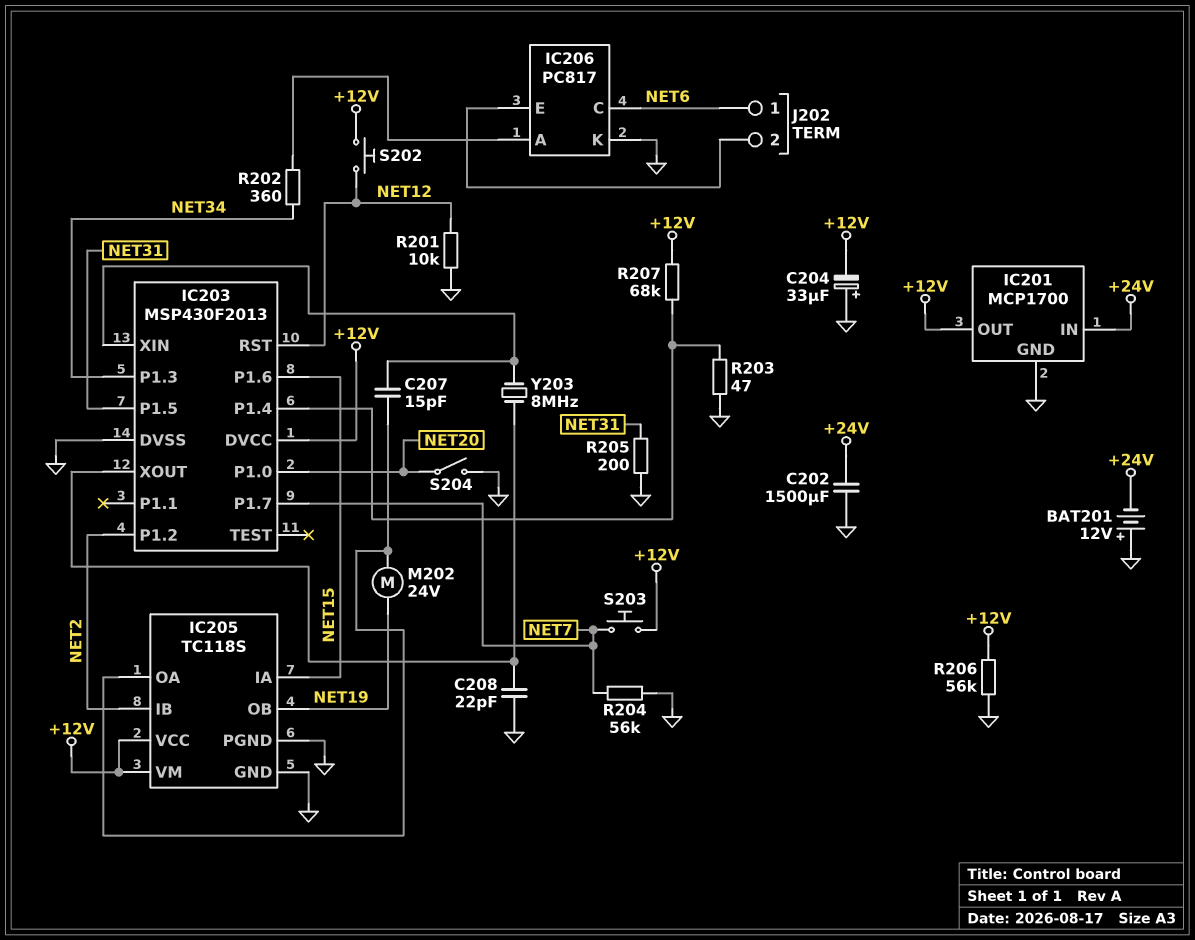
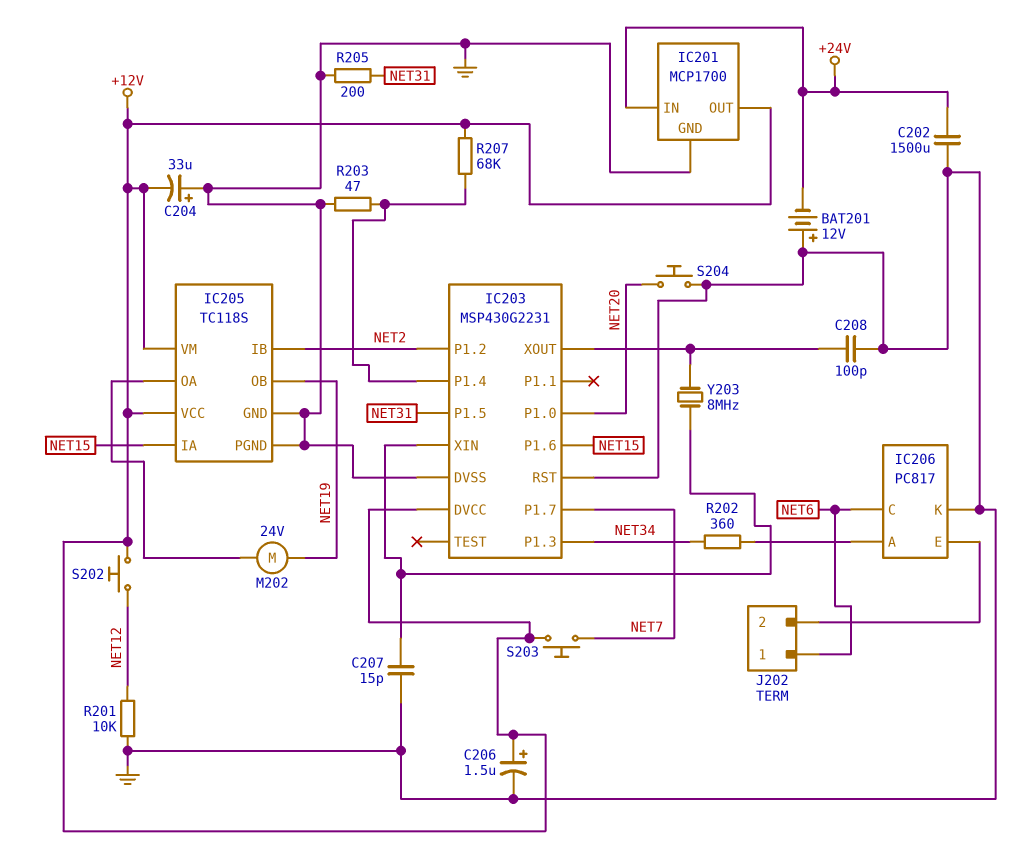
C206: none -> 1.5uF (plus +12V, minus GND)
C207: 15pF (IC203/XIN, IC205/OA) -> 15pF (GND, IC203/XIN)
C208: 22pF (GND, IC203/XOUT) -> 100pF (GND, IC203/XOUT)
IC203: MSP430F2013 -> MSP430G2231
IC203 pin RST: NET12 -> GND
R204: 56k (GND, NET7) -> none
R206: 56k (+12V, GND) -> none
S204: switch (GND, NET20) -> button (GND, NET20)

